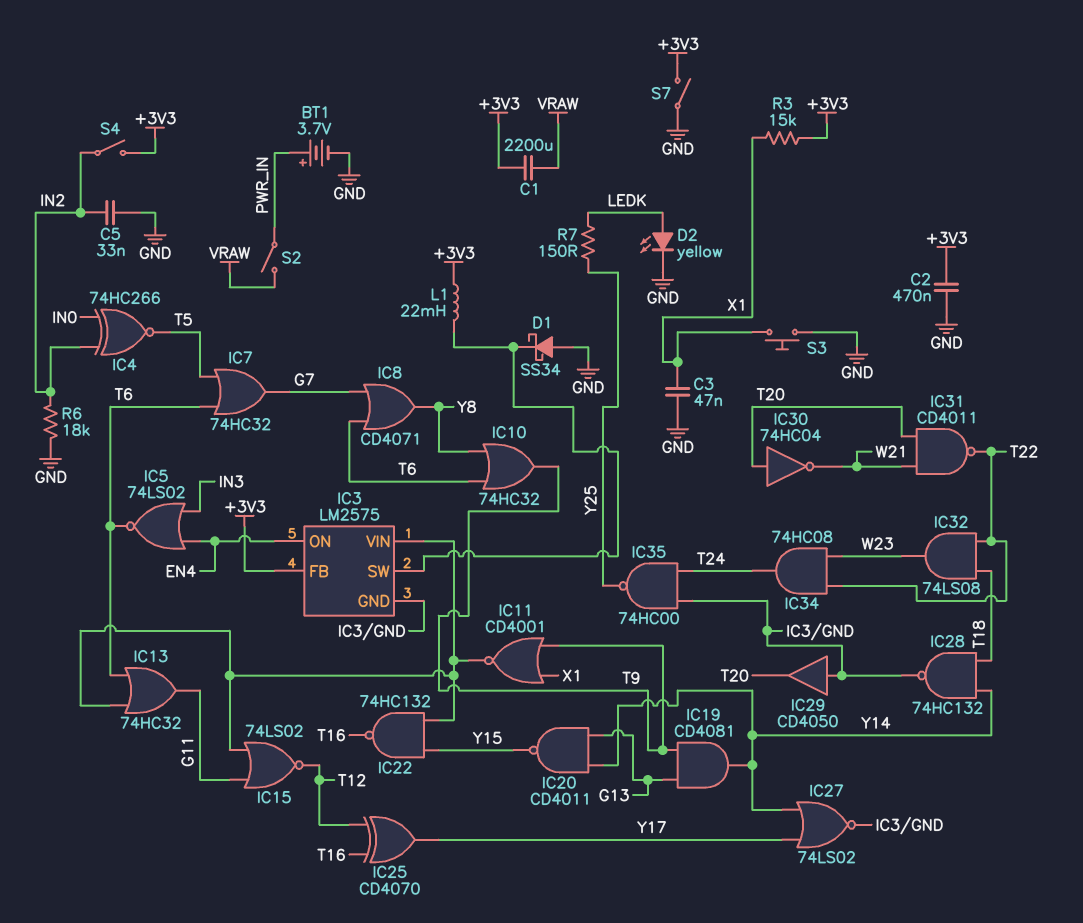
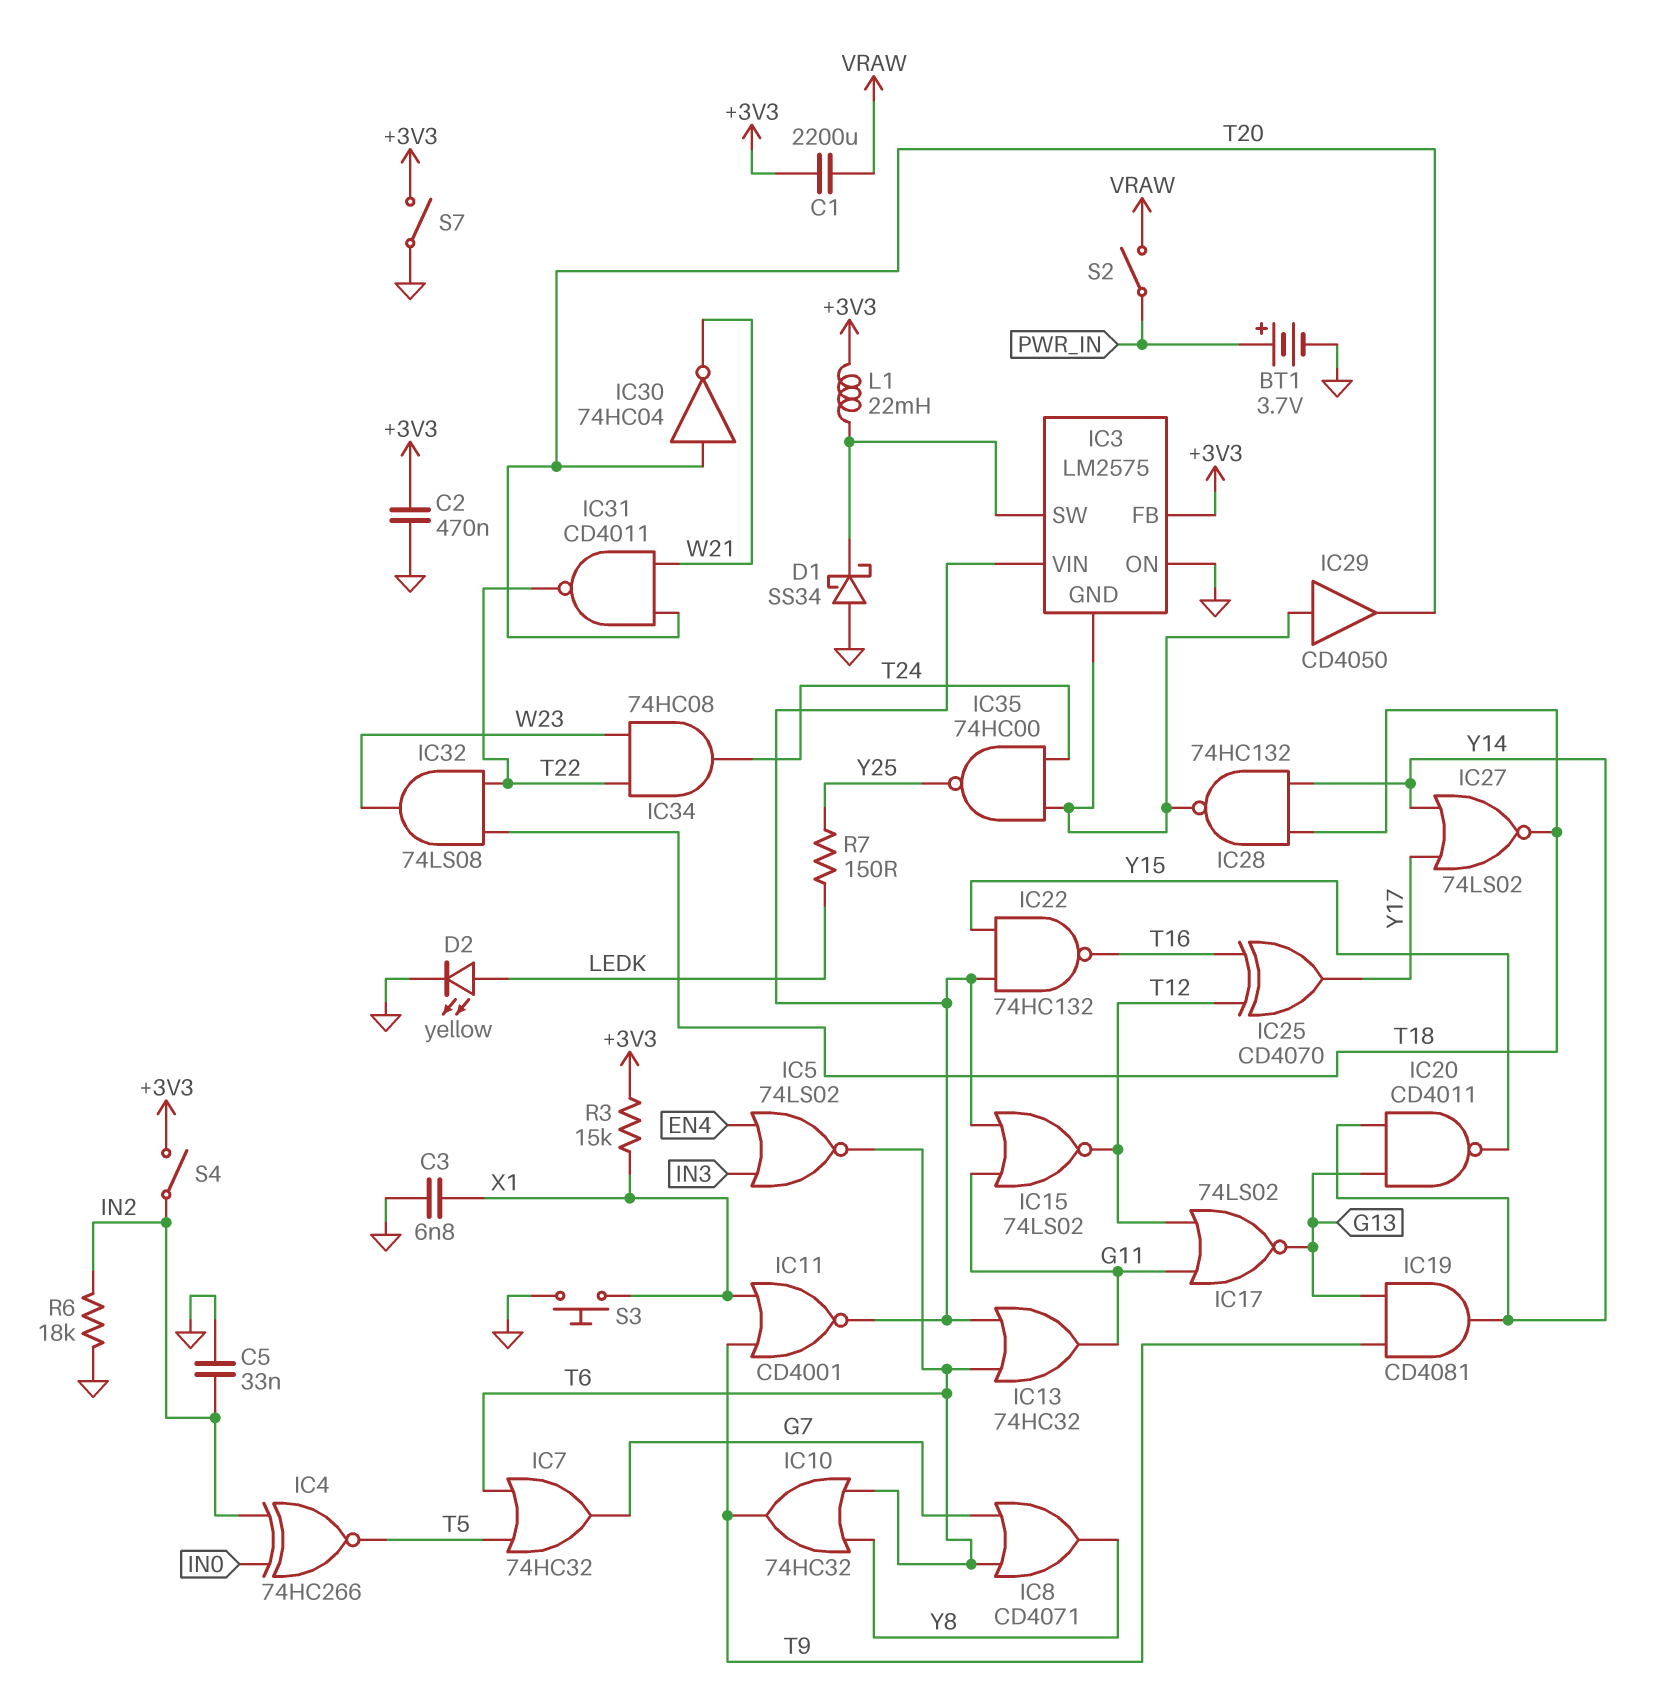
C3: 47nF (GND, X1) -> 6.8nF (GND, X1)
IC3 pin ON: EN4 -> GND
IC17: none -> NOR 74LS02 (in G11, in T12, out G13)
IC27: NOR 74LS02 (in Y14, in Y17, out IC3/GND) -> NOR 74LS02 (in Y14, in Y17, out T18)

